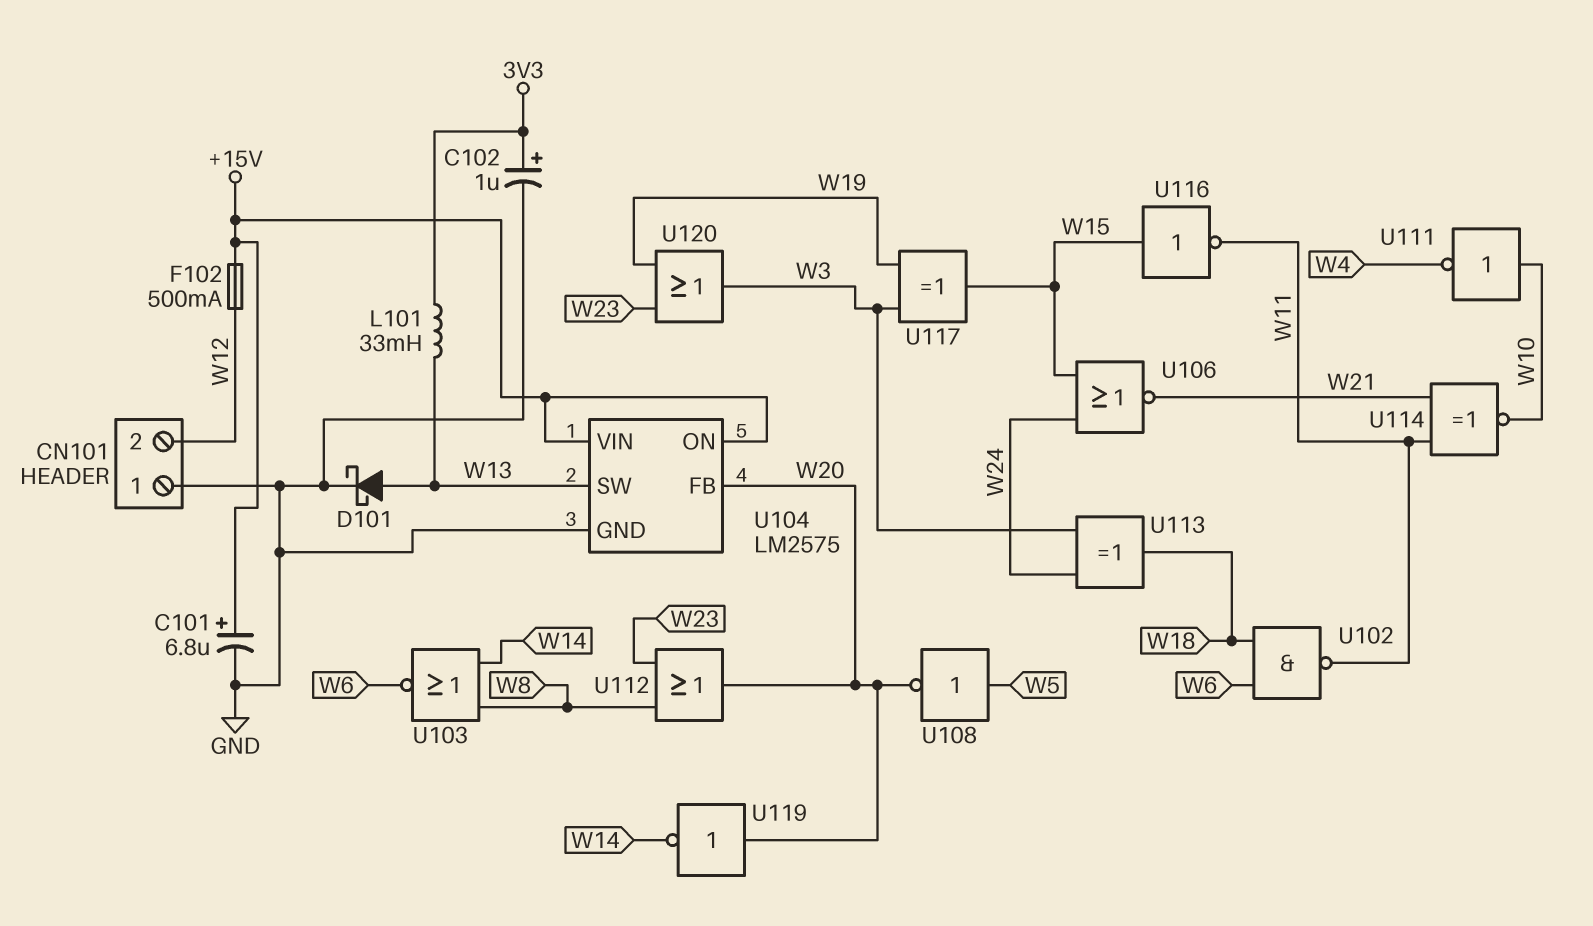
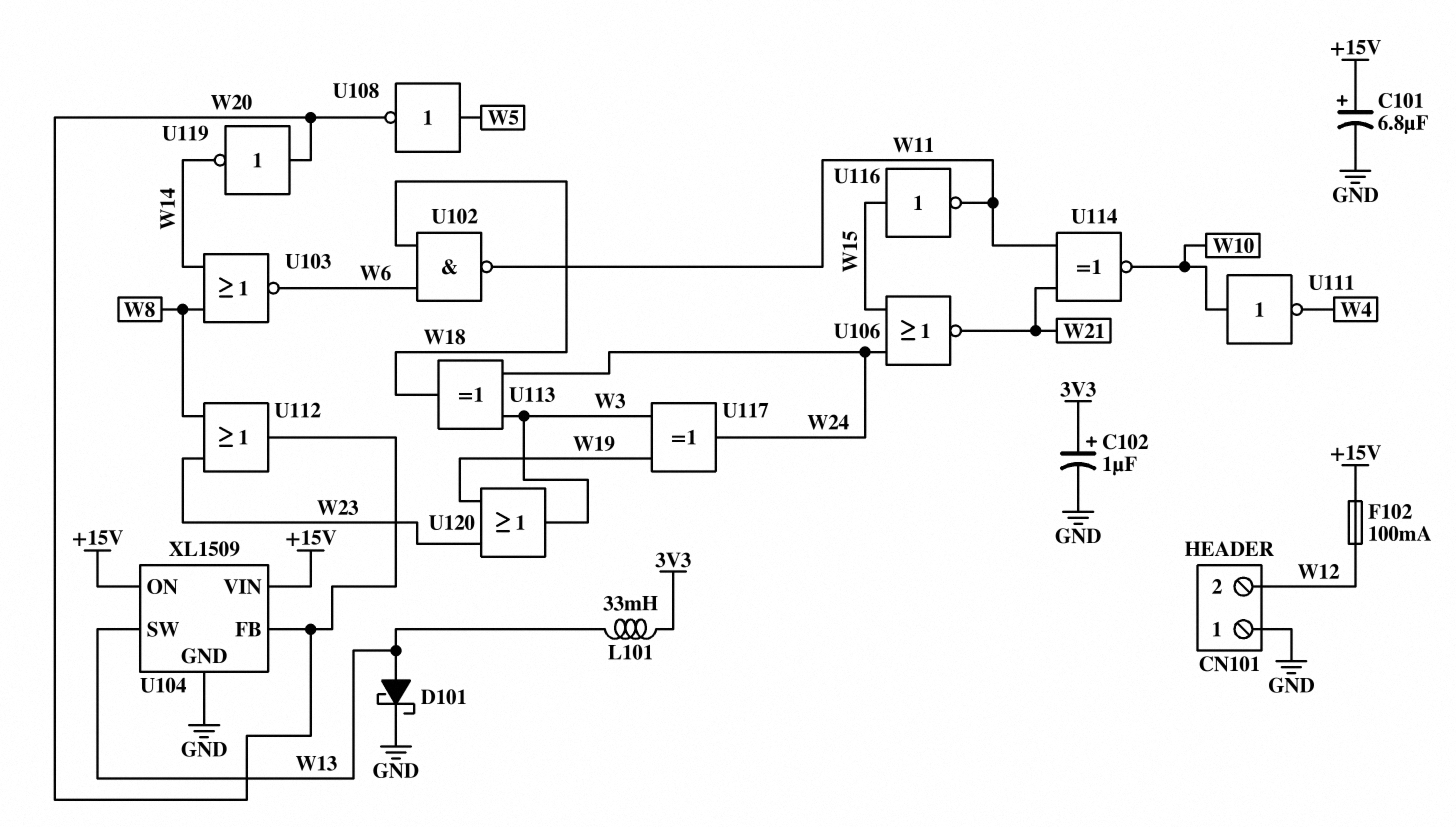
F102: 500mA (+15V, W12) -> 100mA (+15V, W12)
U104: LM2575 -> XL1509
U117: XOR (in W3, in W19, out W15) -> XOR (in W3, in W19, out W24)

